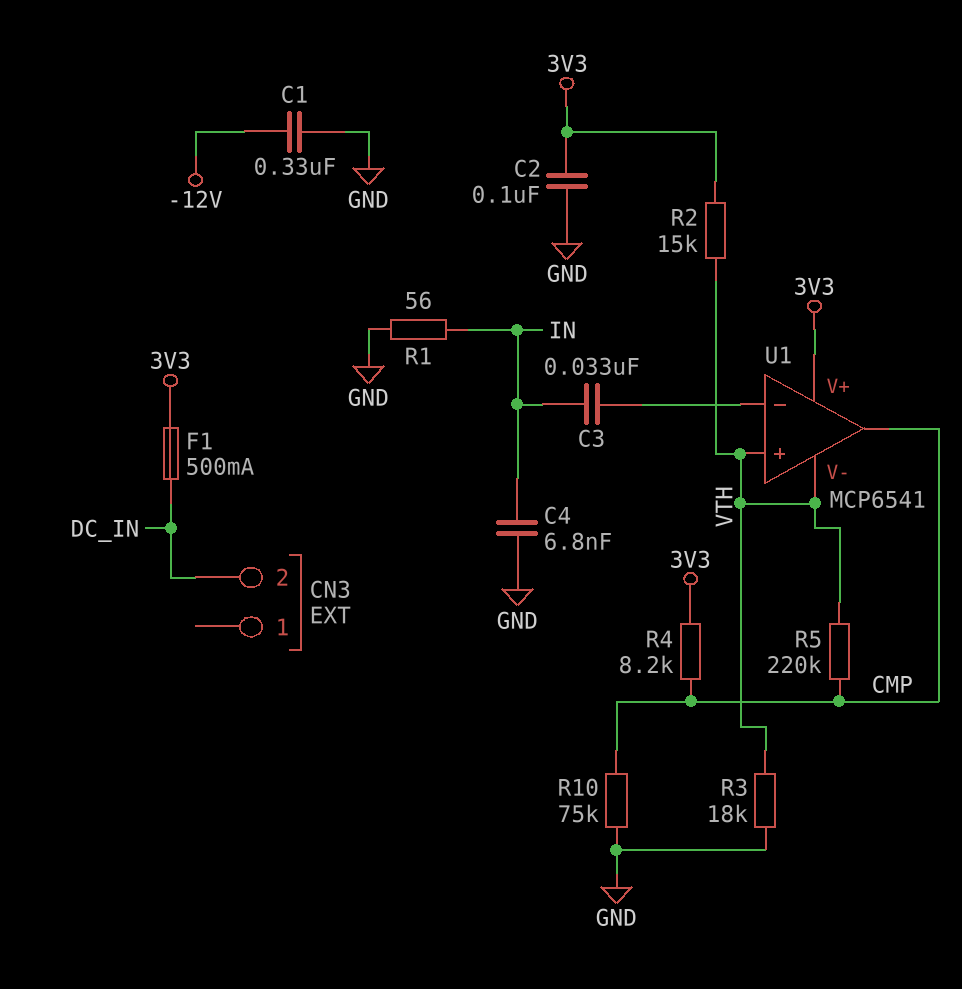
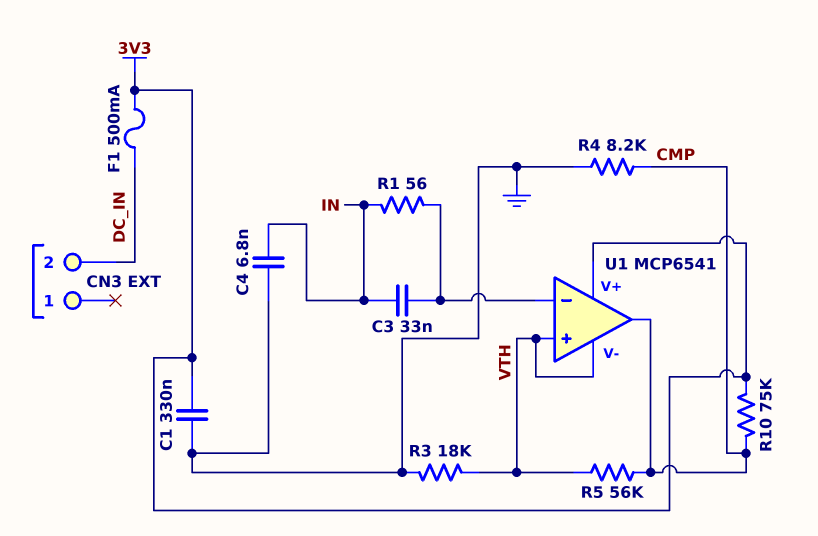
C1: 330nF (-12V, GND) -> 330nF (3V3, GND)
C2: 100nF (3V3, GND) -> none
R1: 56 (GND, IN) -> 56 (IN, U1/in-)
R2: 15k (3V3, VTH) -> none
R4: 8.2k (3V3, CMP) -> 8.2k (CMP, GND)
R5: 220k (CMP, VTH) -> 56k (CMP, VTH)
R10: 75k (CMP, GND) -> 75k (3V3, CMP)

